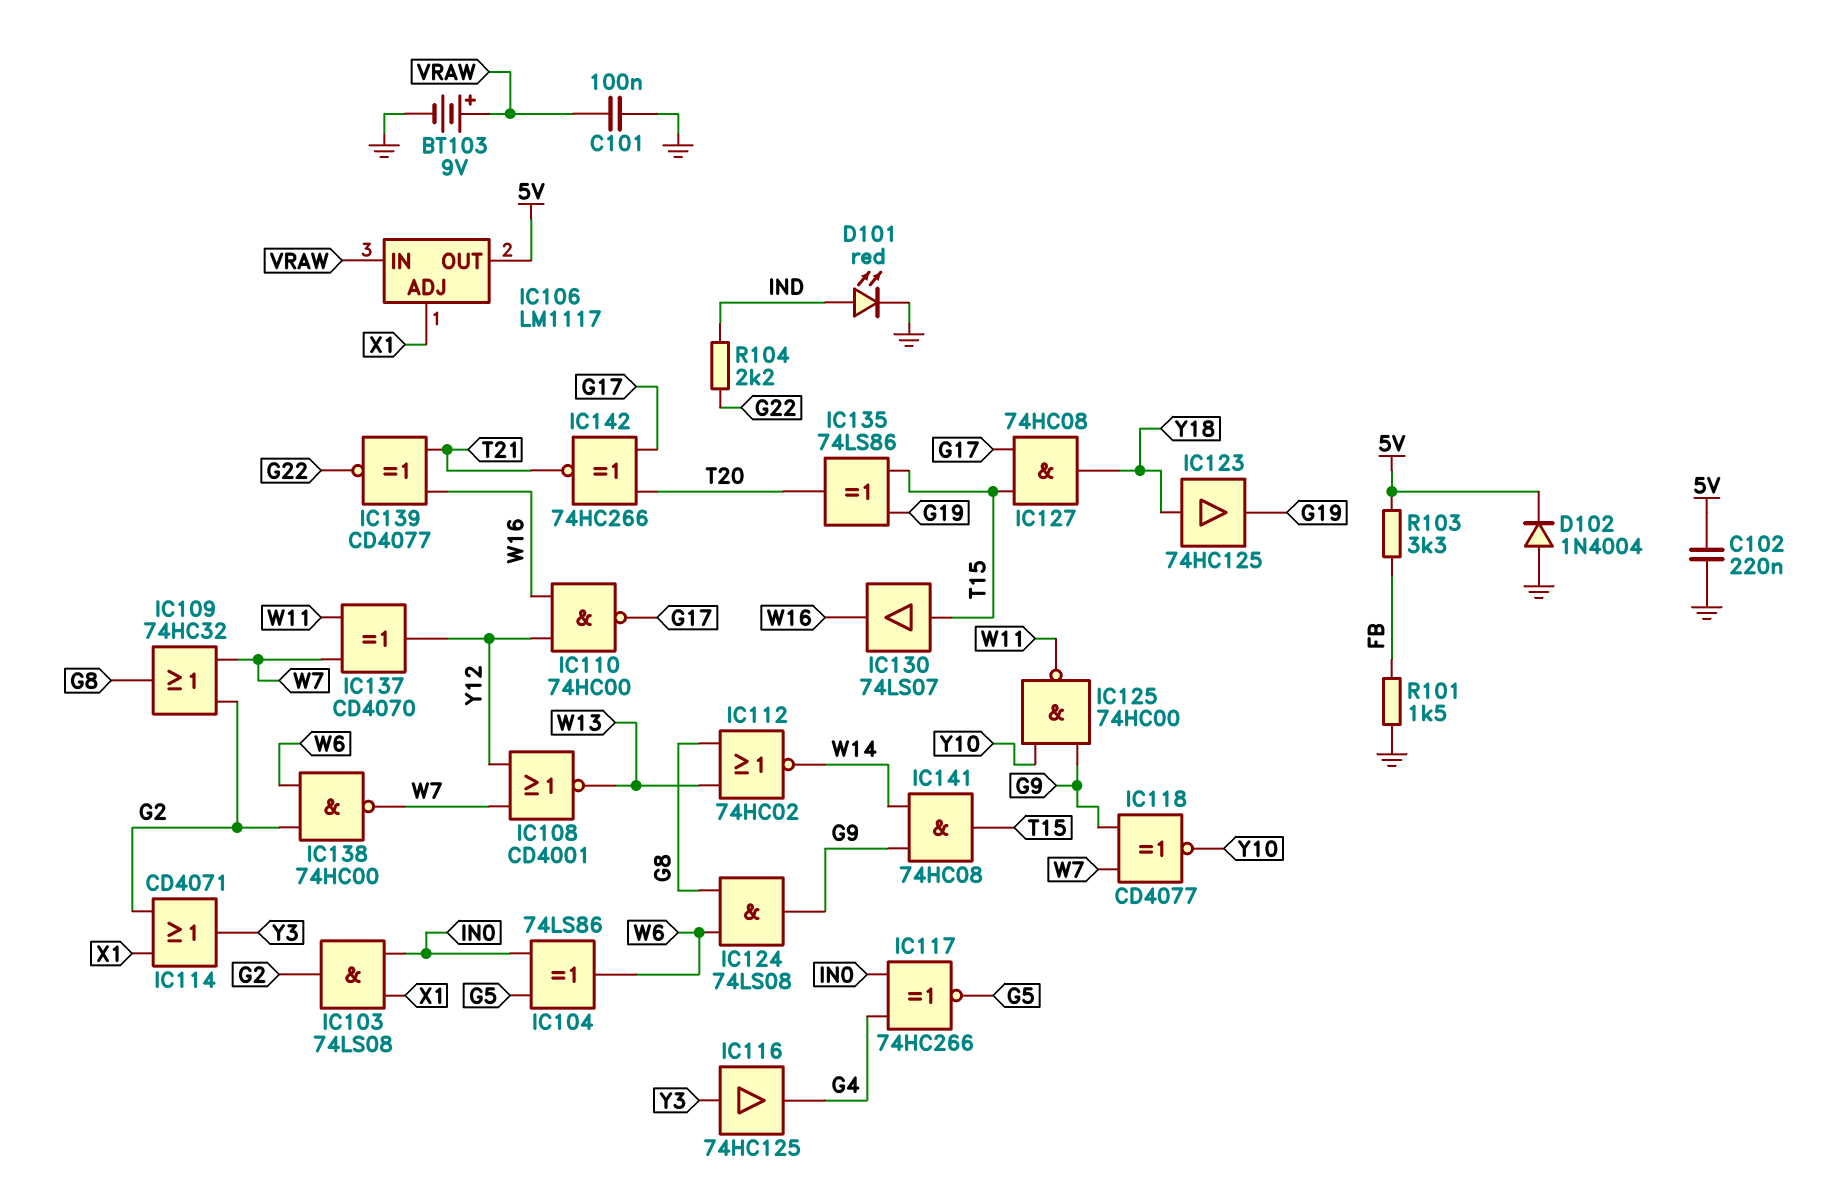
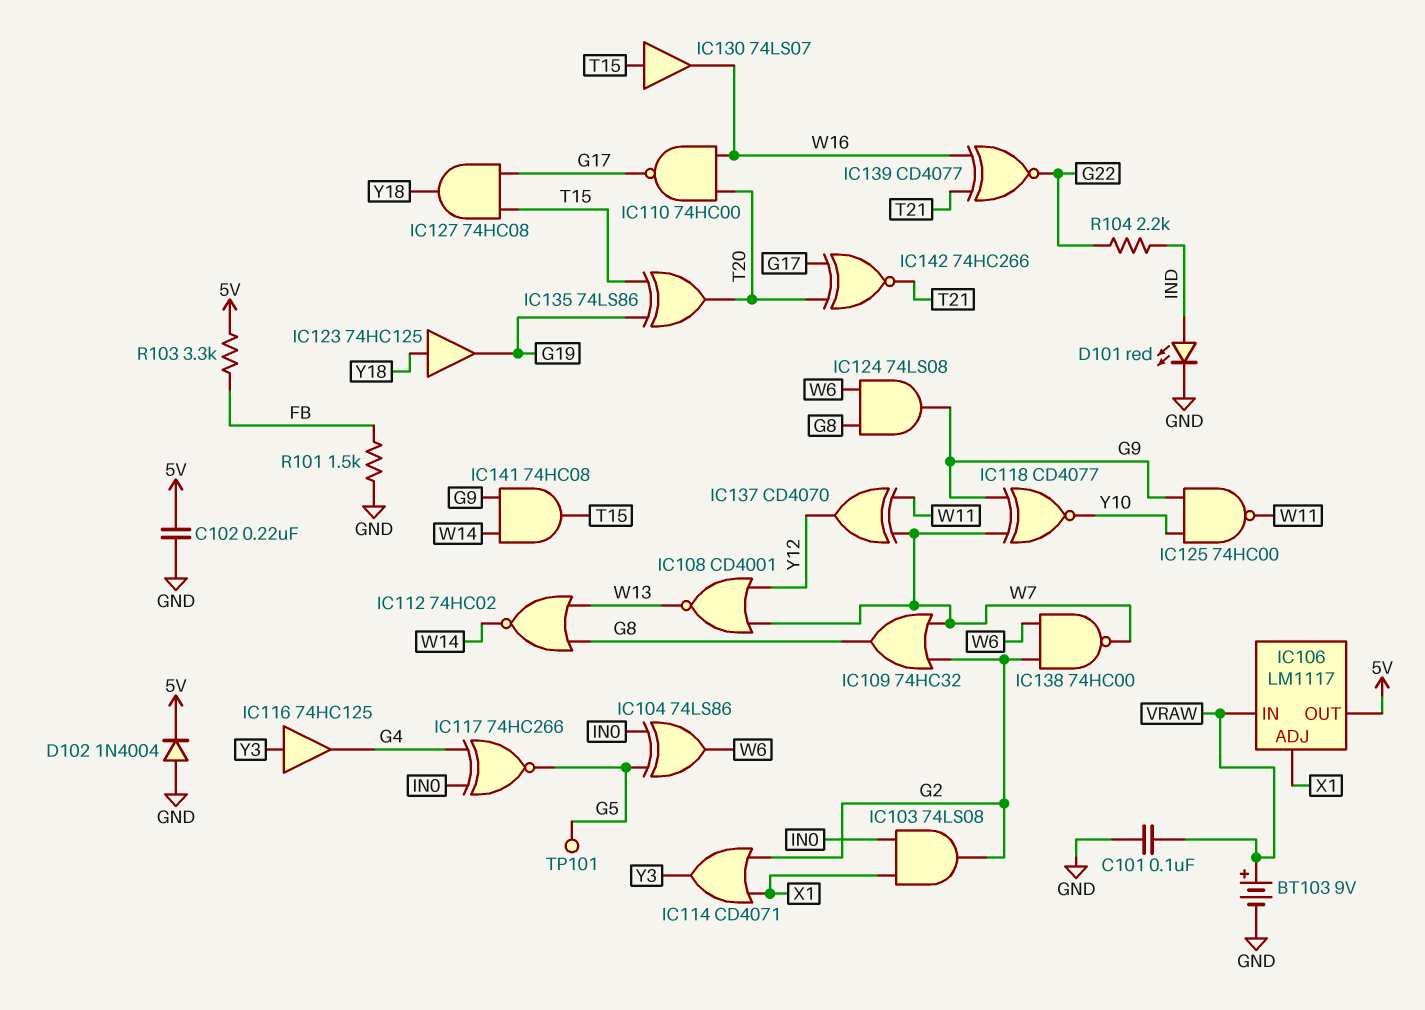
IC110: NAND 74HC00 (in W16, in Y12, out G17) -> NAND 74HC00 (in T20, in W16, out G17)
TP101: none -> test point (G5)

